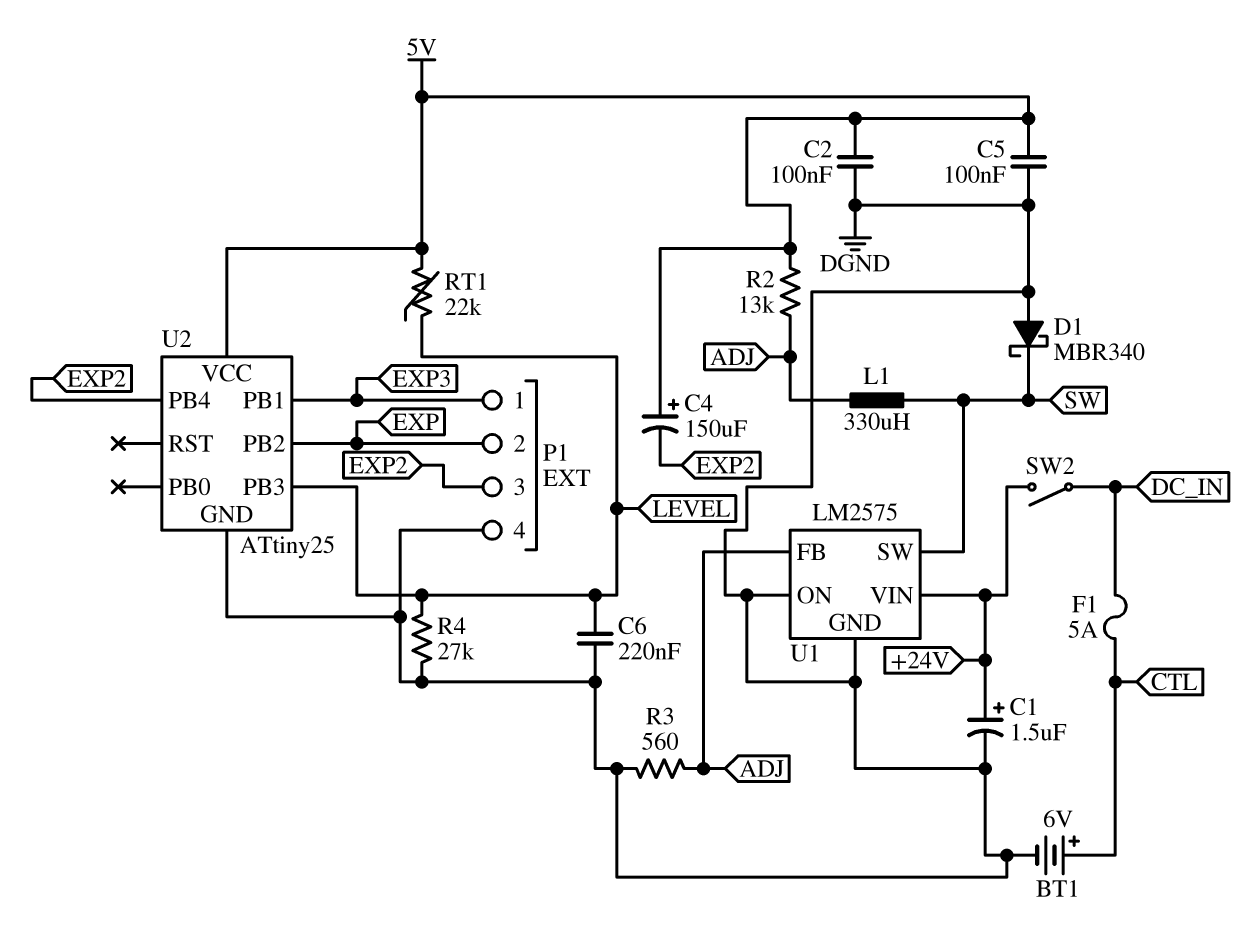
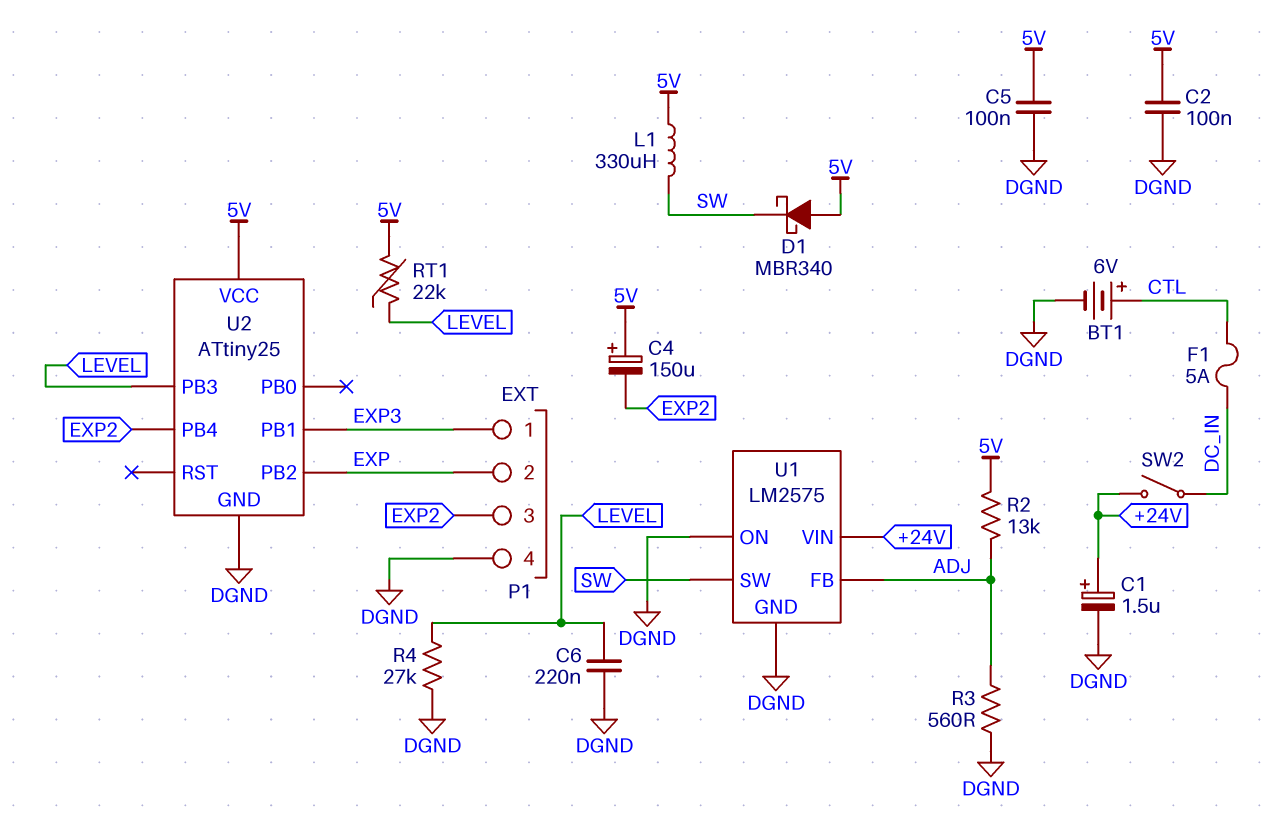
D1: schottky MBR340 (A DGND, K SW) -> schottky MBR340 (A 5V, K SW)
L1: 330uH (ADJ, SW) -> 330uH (5V, SW)

